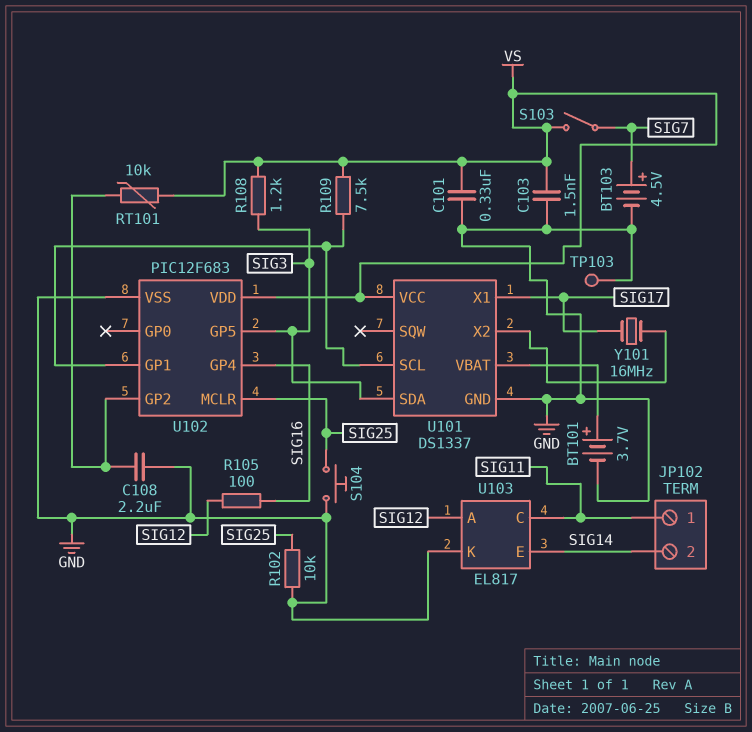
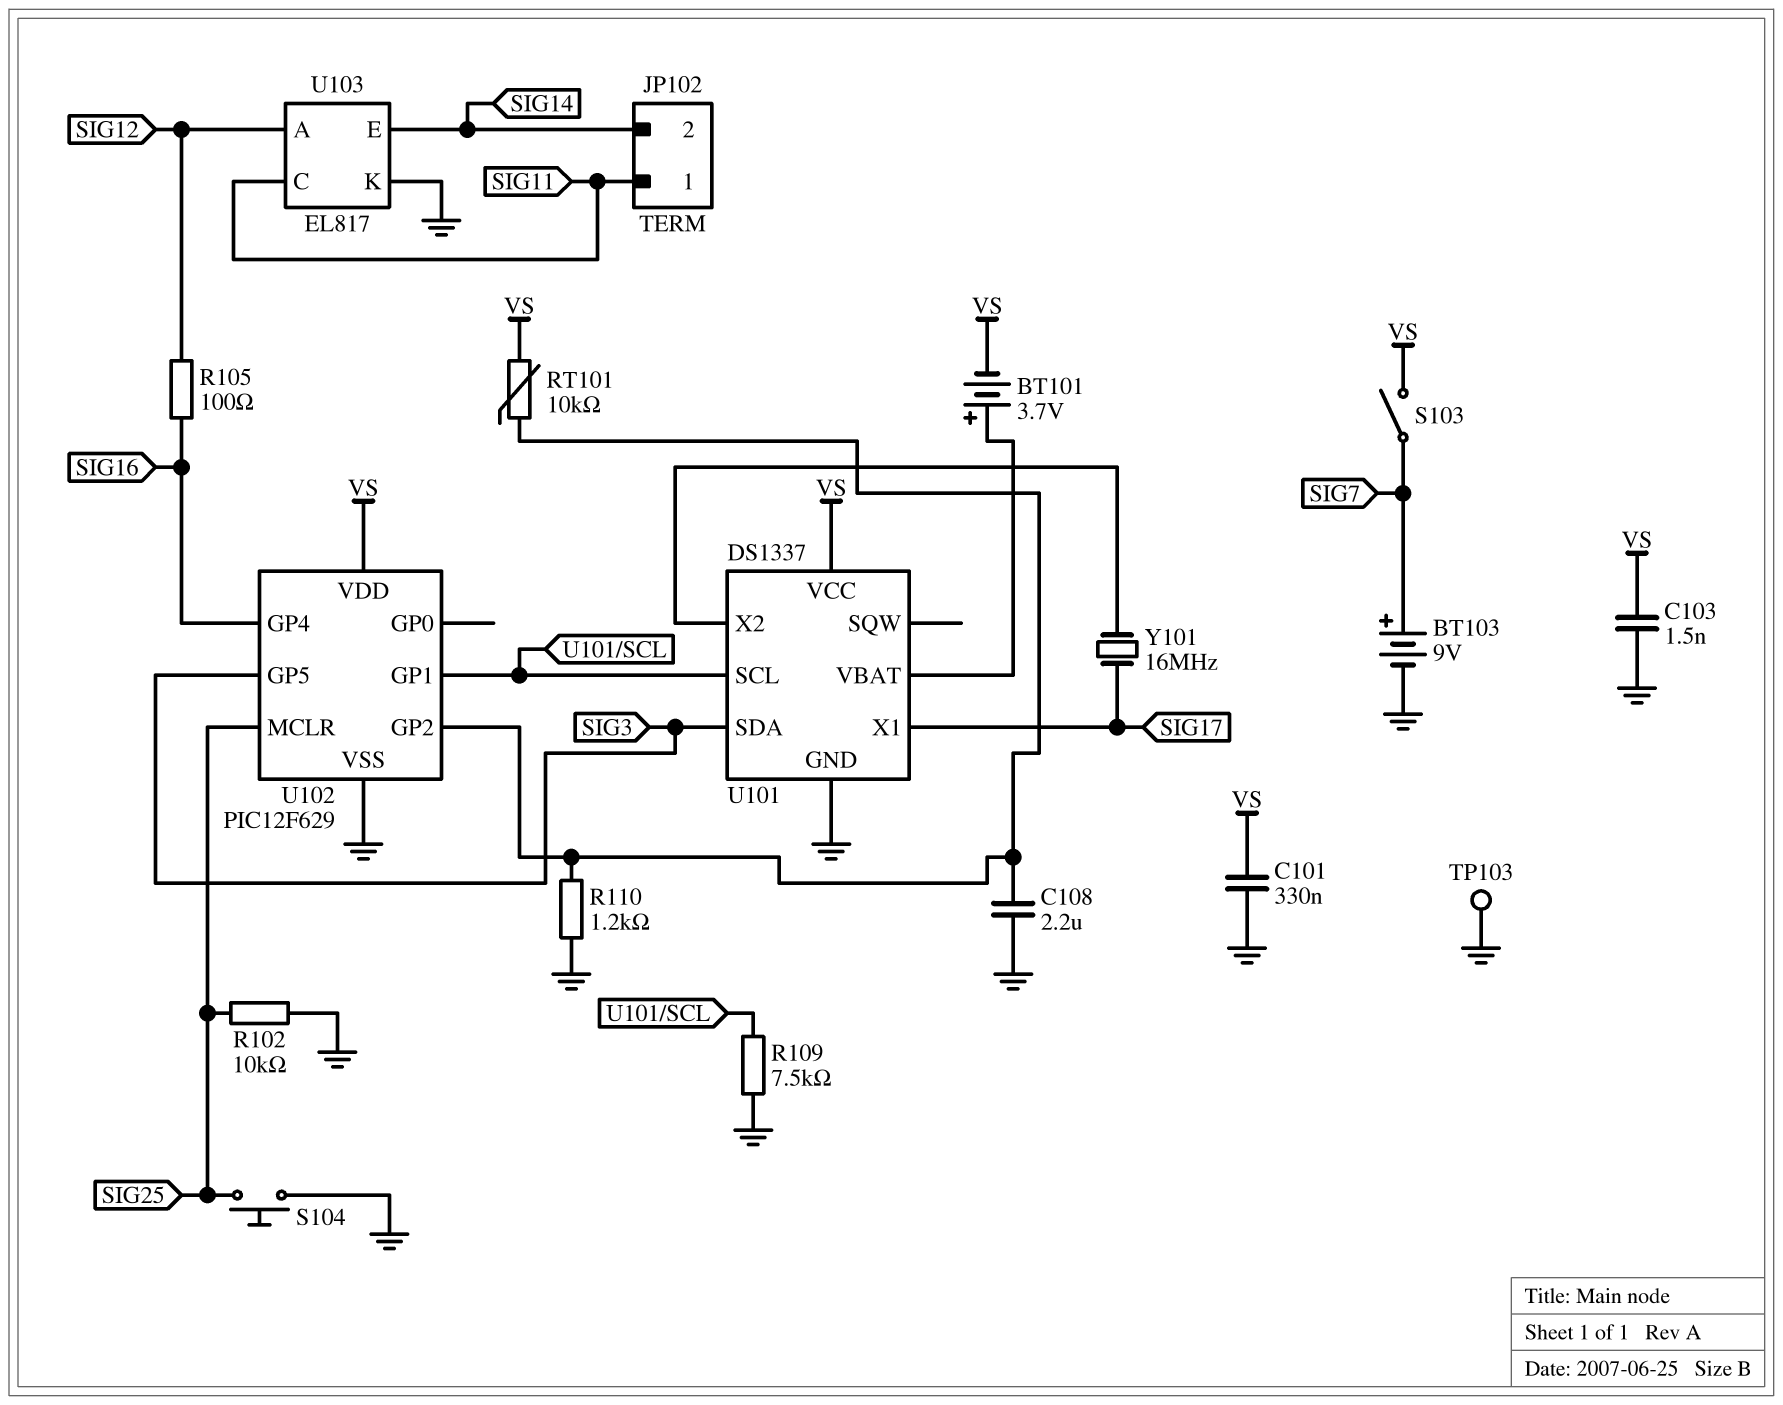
BT101: 3.7V (plus U101/VBAT, minus GND) -> 3.7V (plus U101/VBAT, minus VS)
BT103: 4.5V (plus SIG7, minus GND) -> 9V (plus SIG7, minus GND)
R108: 1.2k (SIG3, VS) -> none
R109: 7.5k (U101/SCL, VS) -> 7.5k (GND, U101/SCL)
R110: none -> 1.2k (GND, U102/GP2)
U102: PIC12F683 -> PIC12F629

